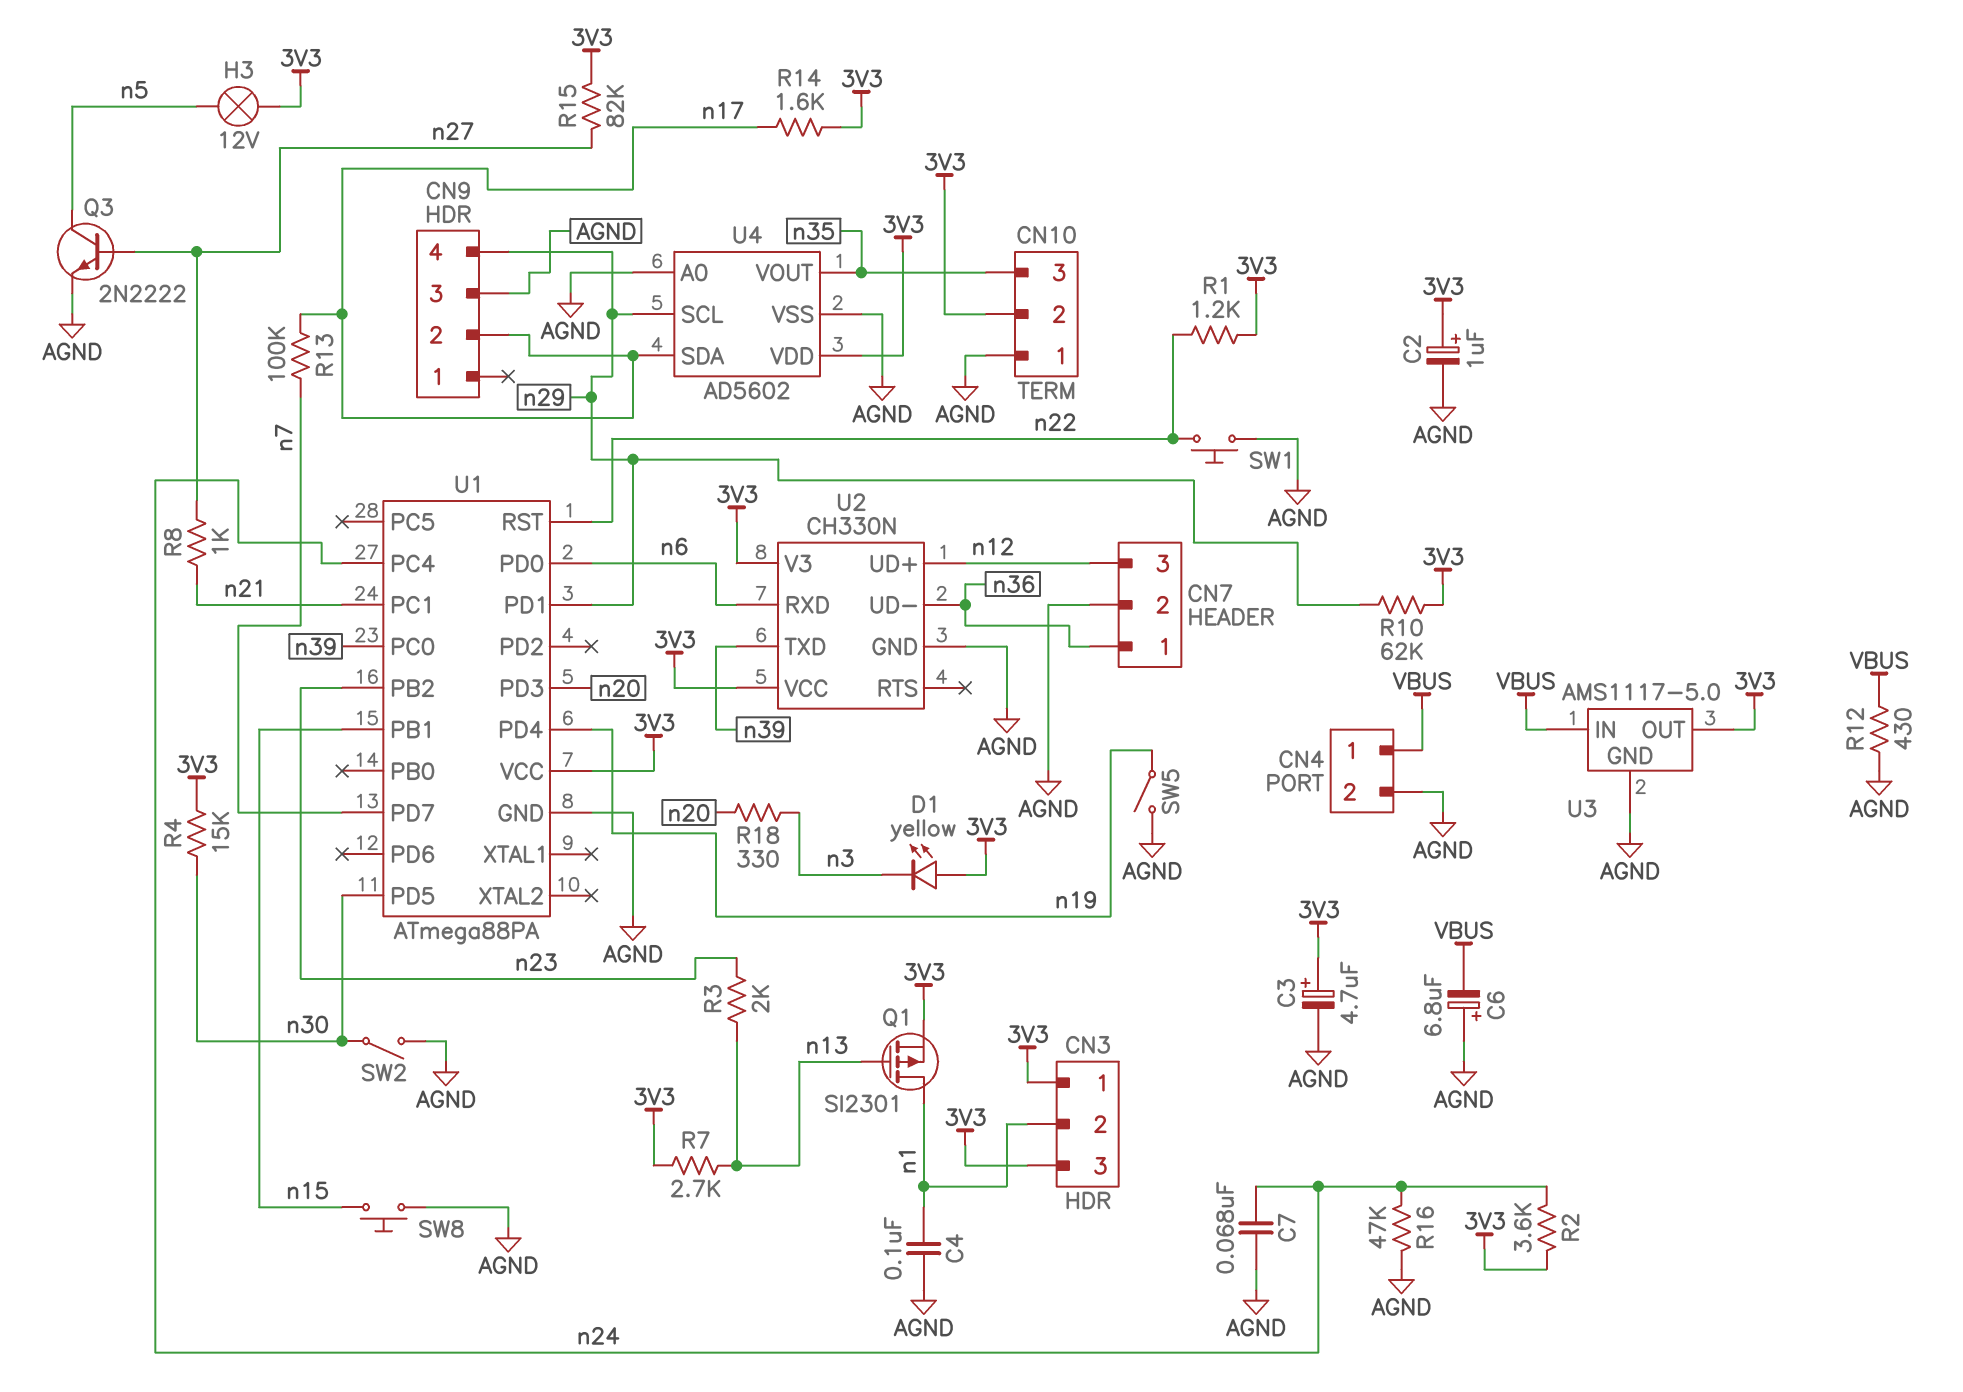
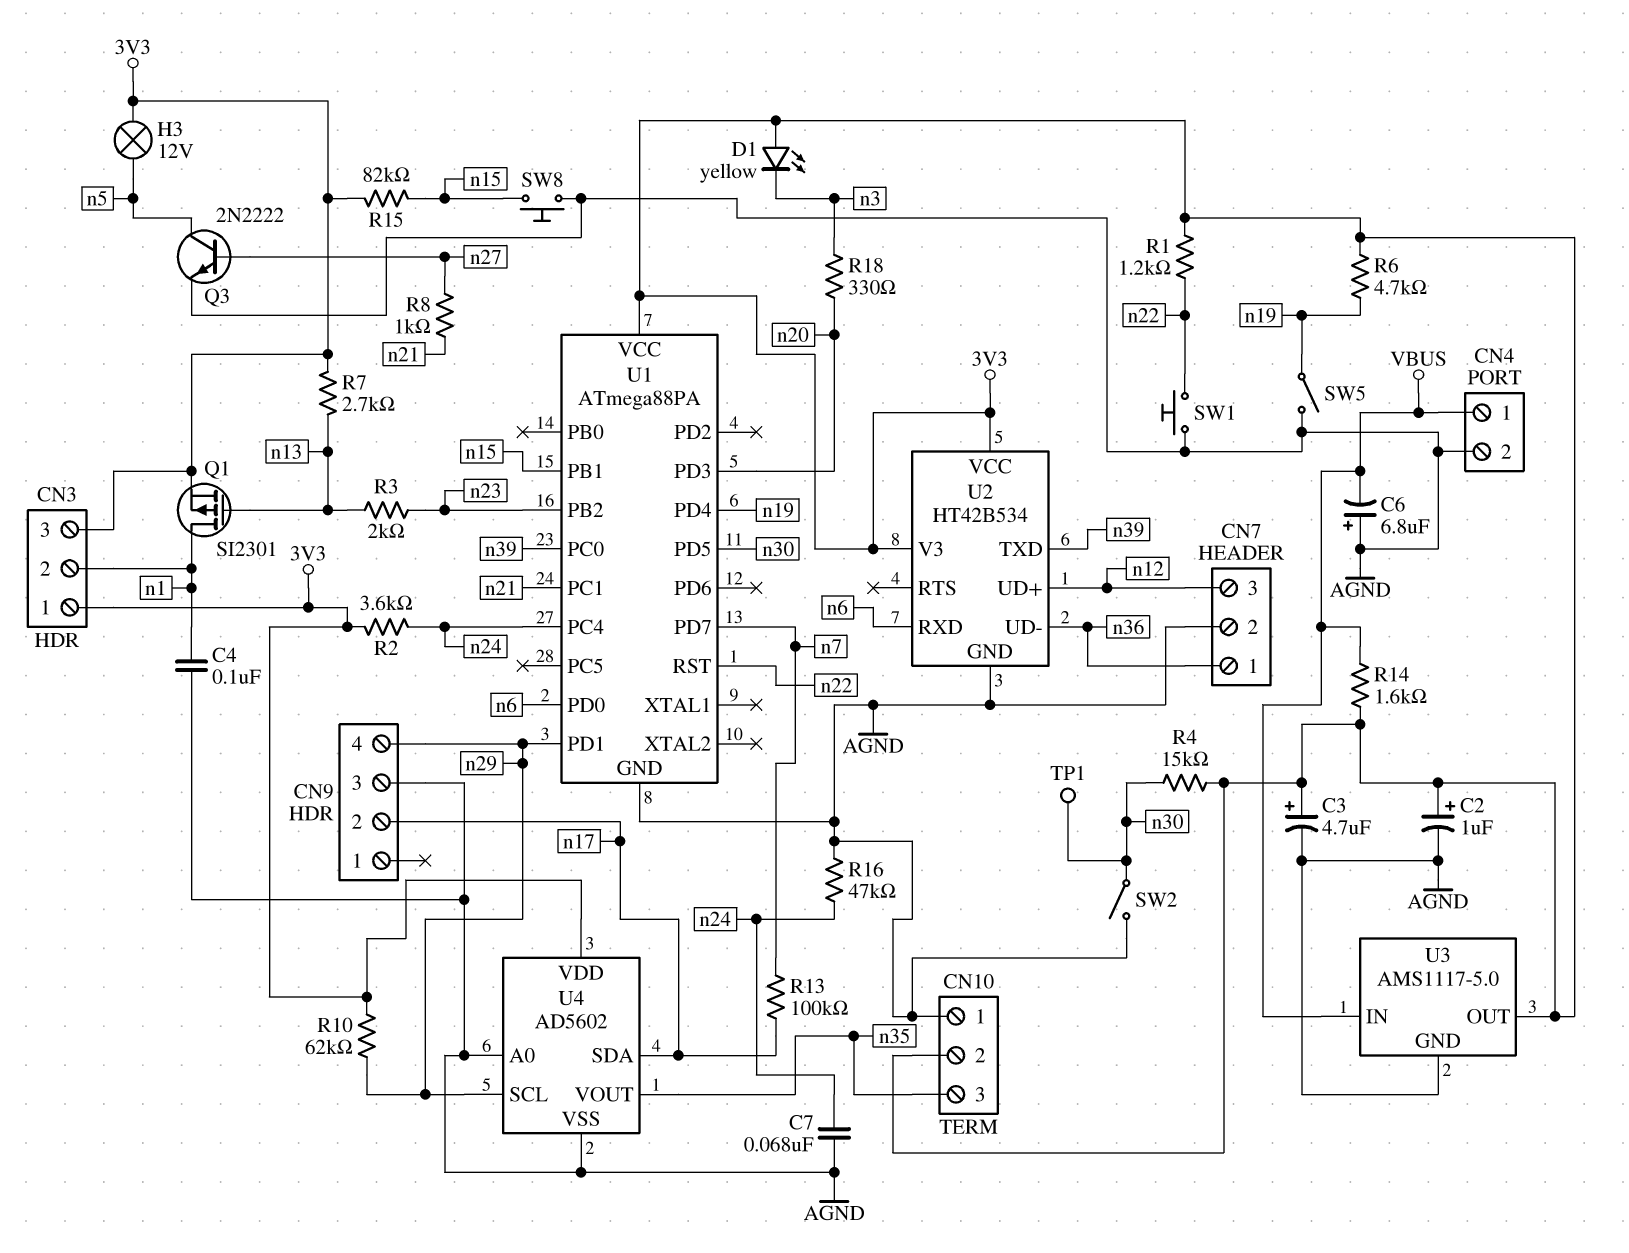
R6: none -> 4.7k (3V3, n19)
R12: 430 (AGND, VBUS) -> none
R14: 1.6k (3V3, n17) -> 1.6k (3V3, VBUS)
R15: 82k (3V3, n27) -> 82k (3V3, n15)
TP1: none -> test point (n30)
U2: CH330N -> HT42B534

